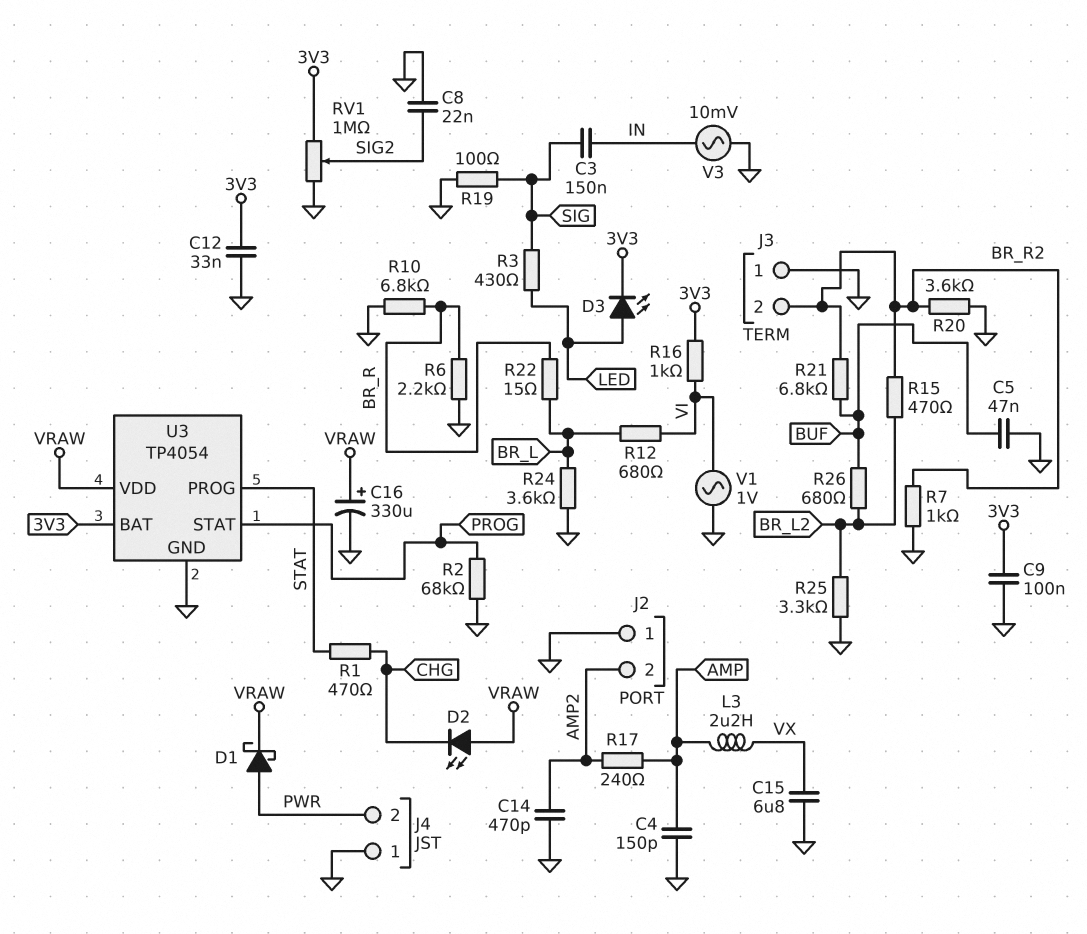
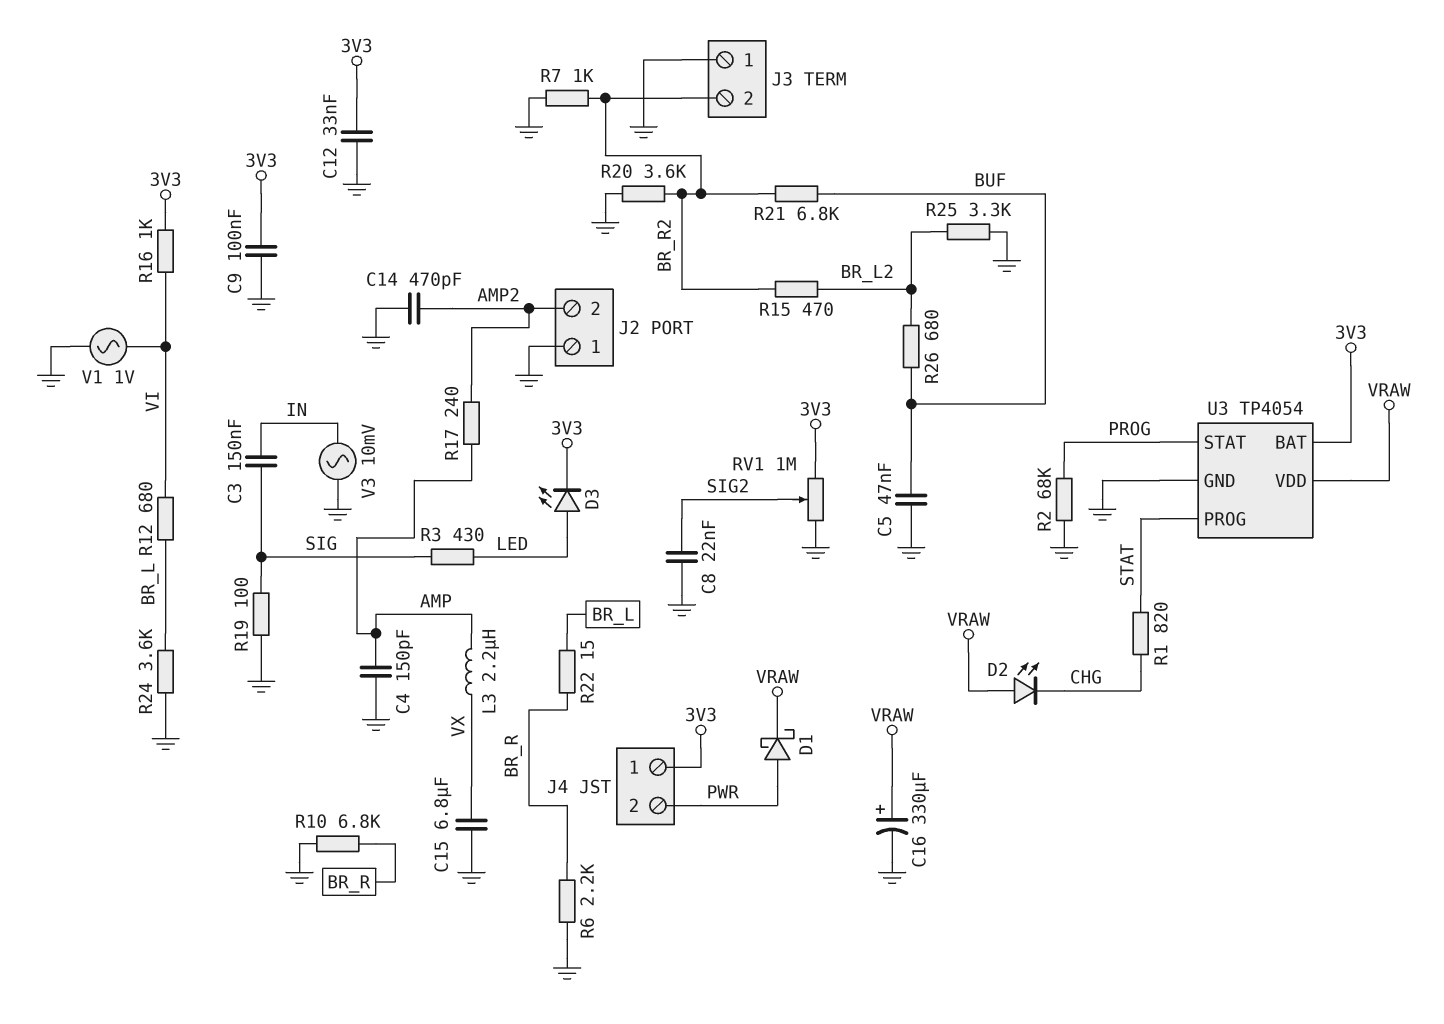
J4 pin 1: GND -> 3V3
R1: 470 (CHG, STAT) -> 820 (CHG, STAT)

